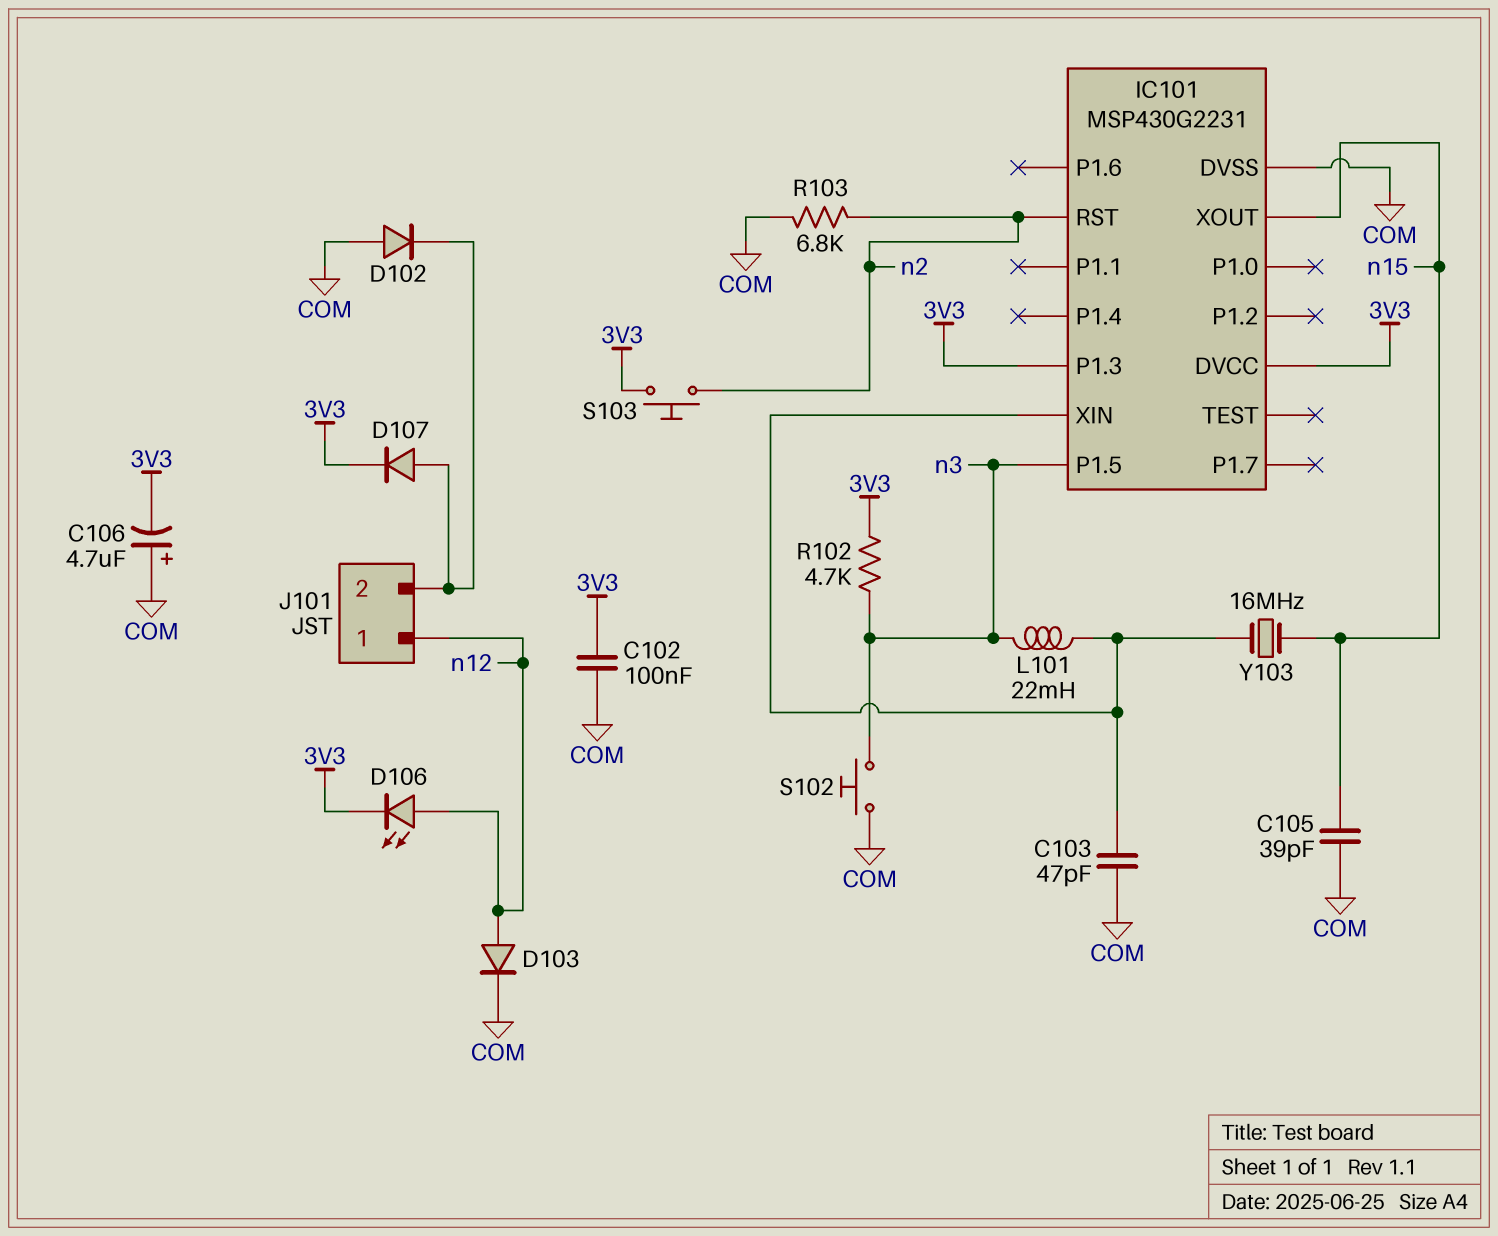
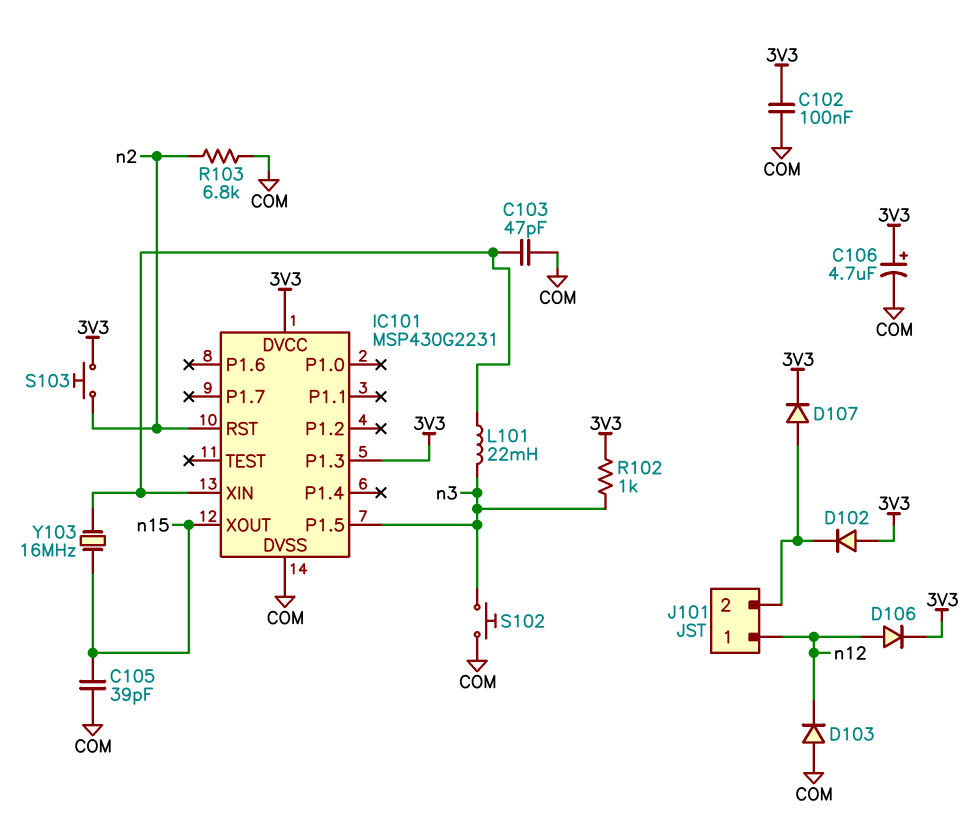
C106: 4.7uF (plus COM, minus 3V3) -> 4.7uF (plus 3V3, minus COM)
D102: diode (A COM, K J101/2) -> diode (A 3V3, K J101/2)
D103: diode (A n12, K COM) -> diode (A COM, K n12)
D106: LED (A n12, K 3V3) -> diode (A n12, K 3V3)
R102: 4.7k (3V3, n3) -> 1k (3V3, n3)

